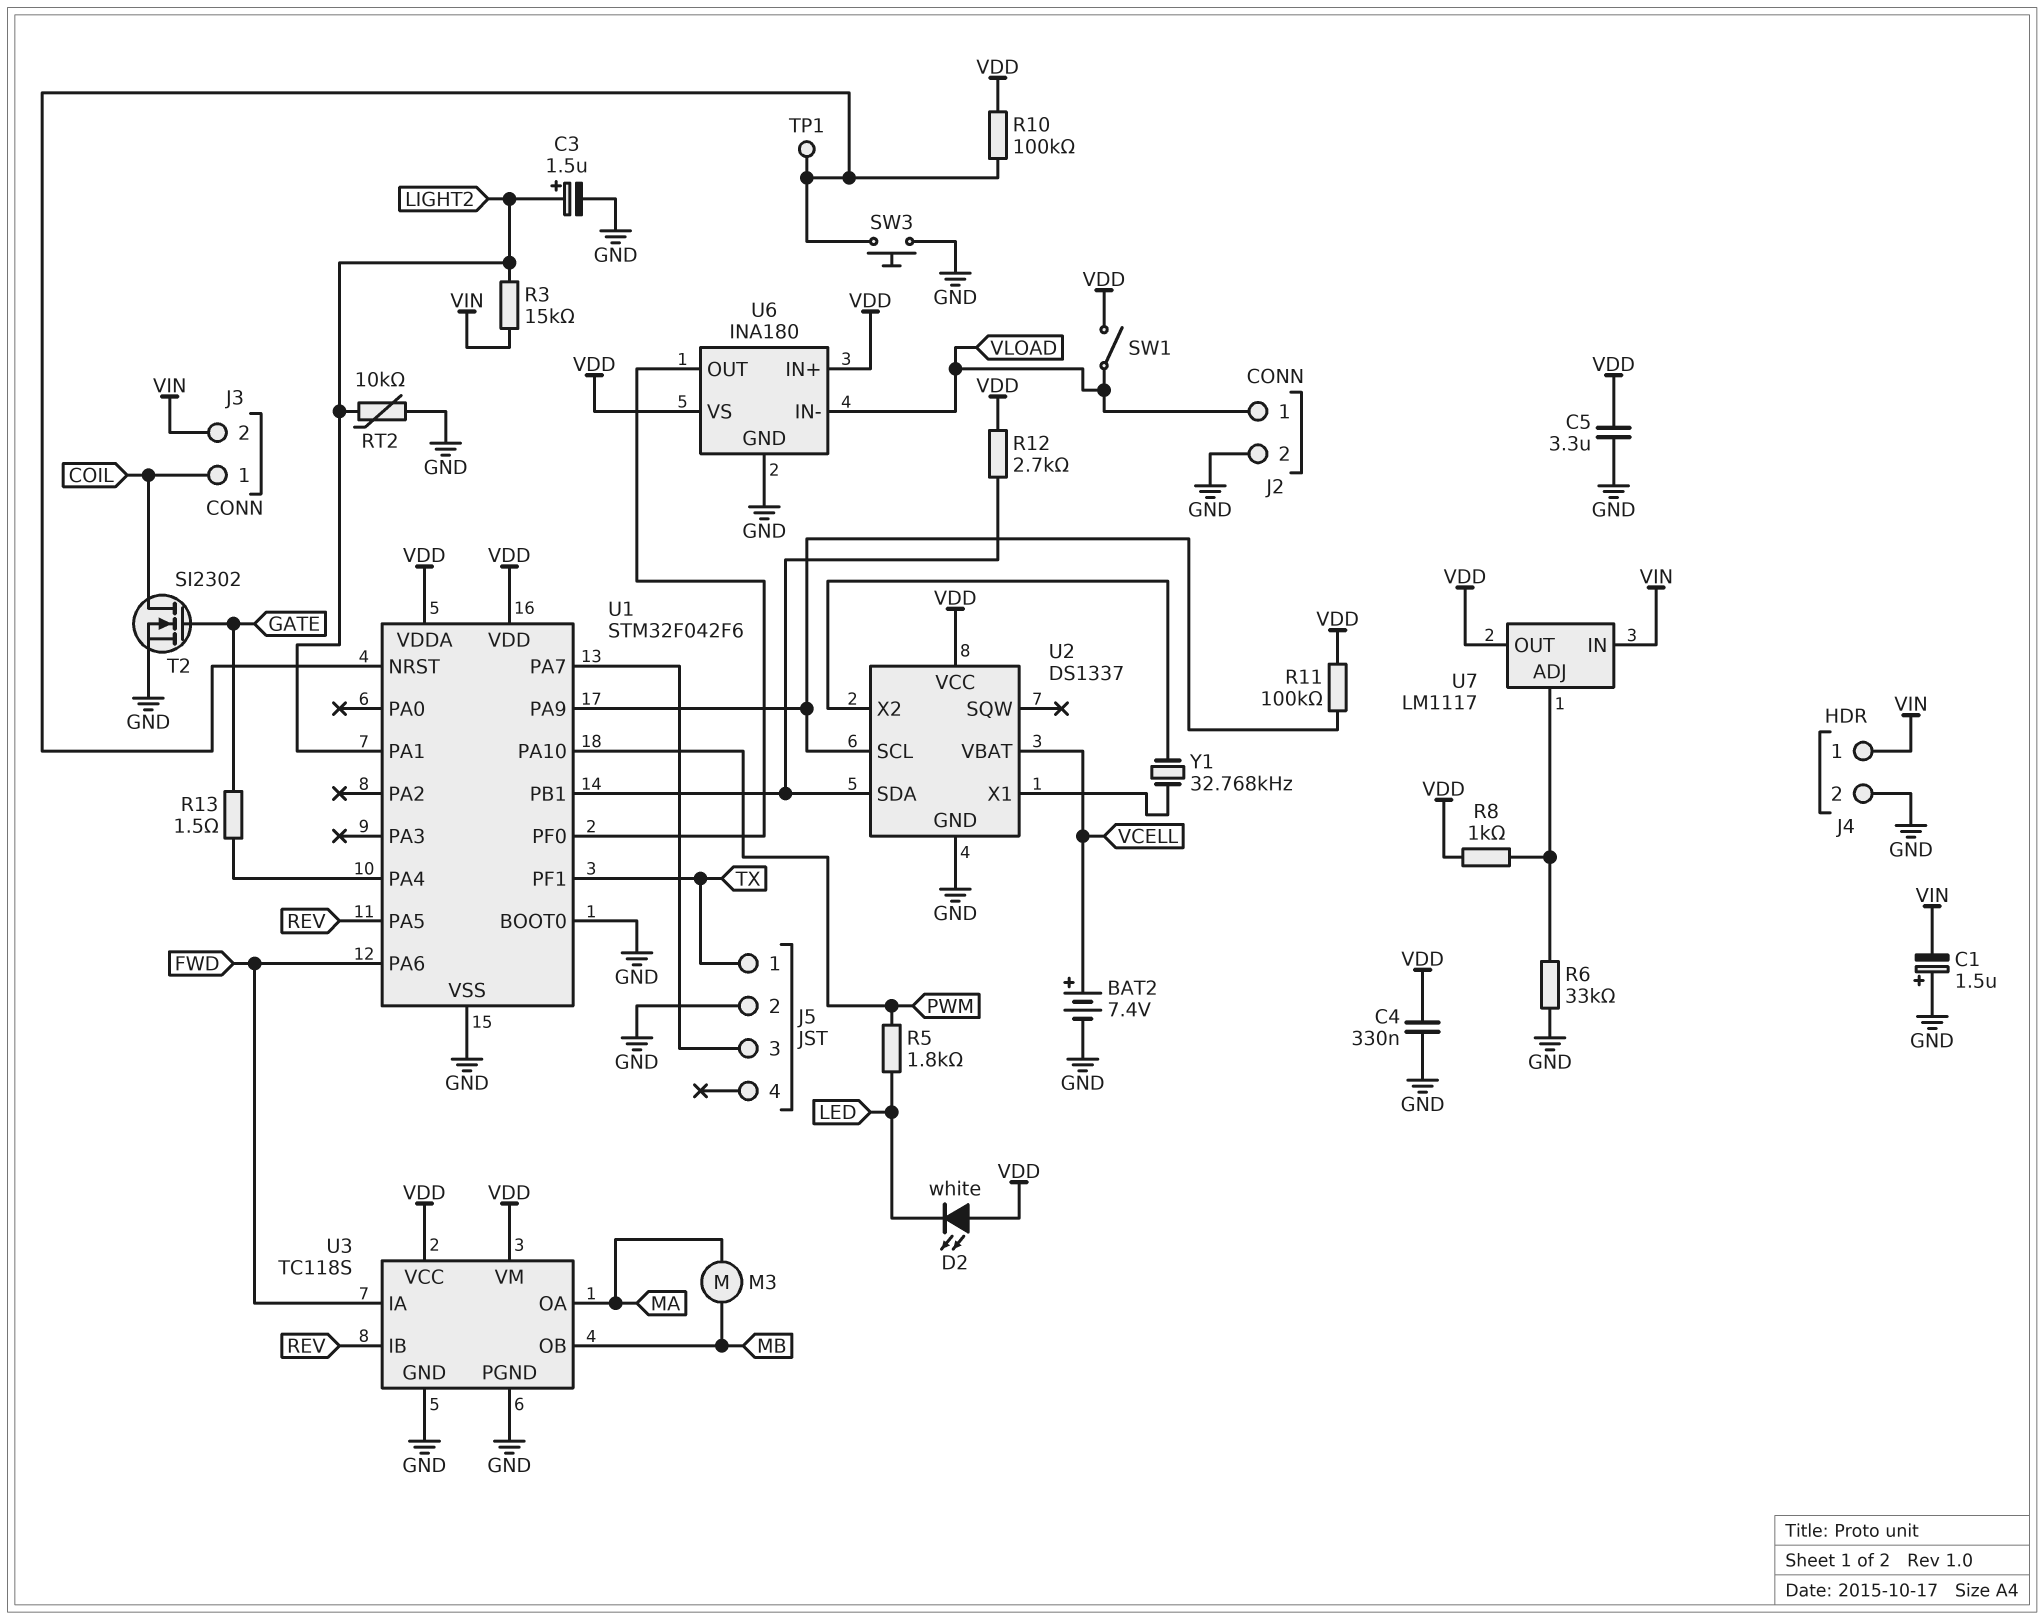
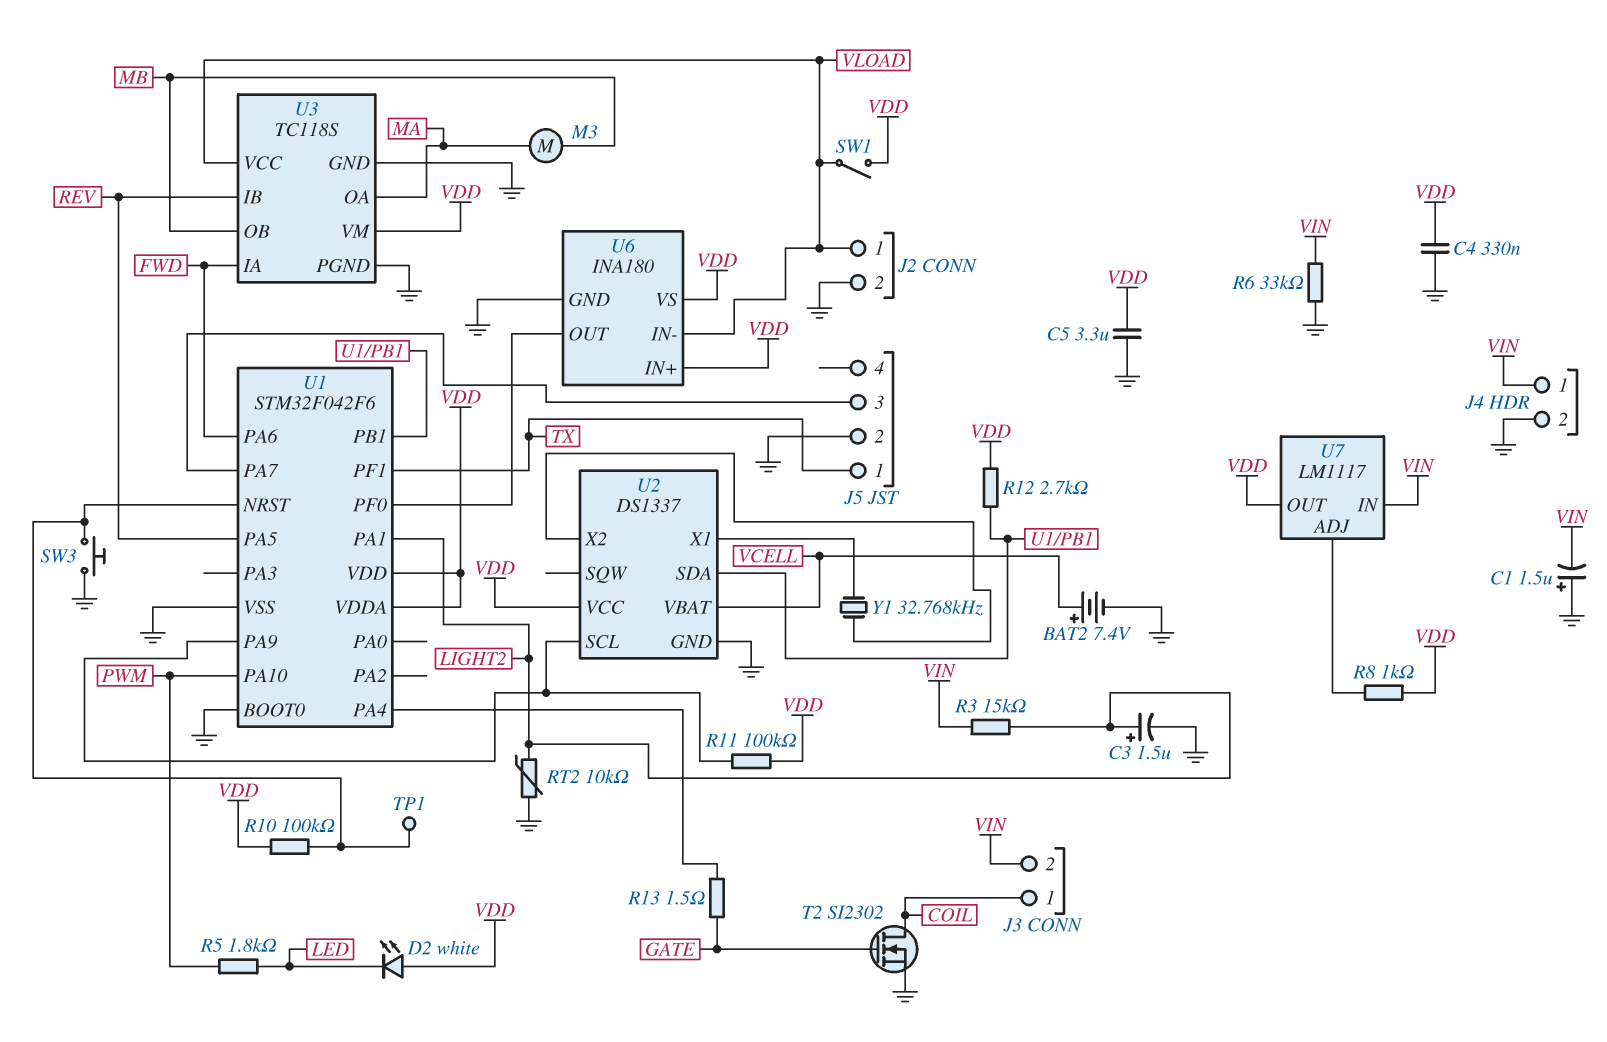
R6: 33k (GND, U7/ADJ) -> 33k (GND, VIN)
U3 pin VCC: VDD -> VLOAD

